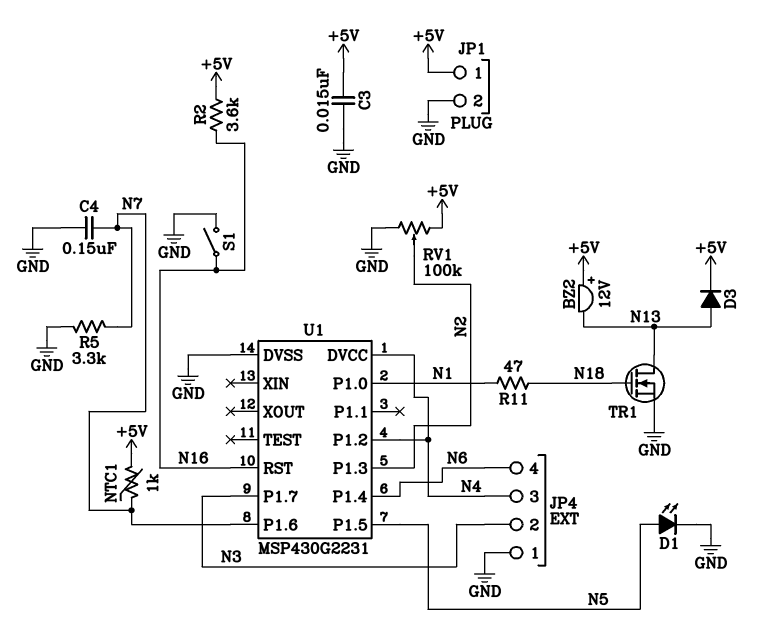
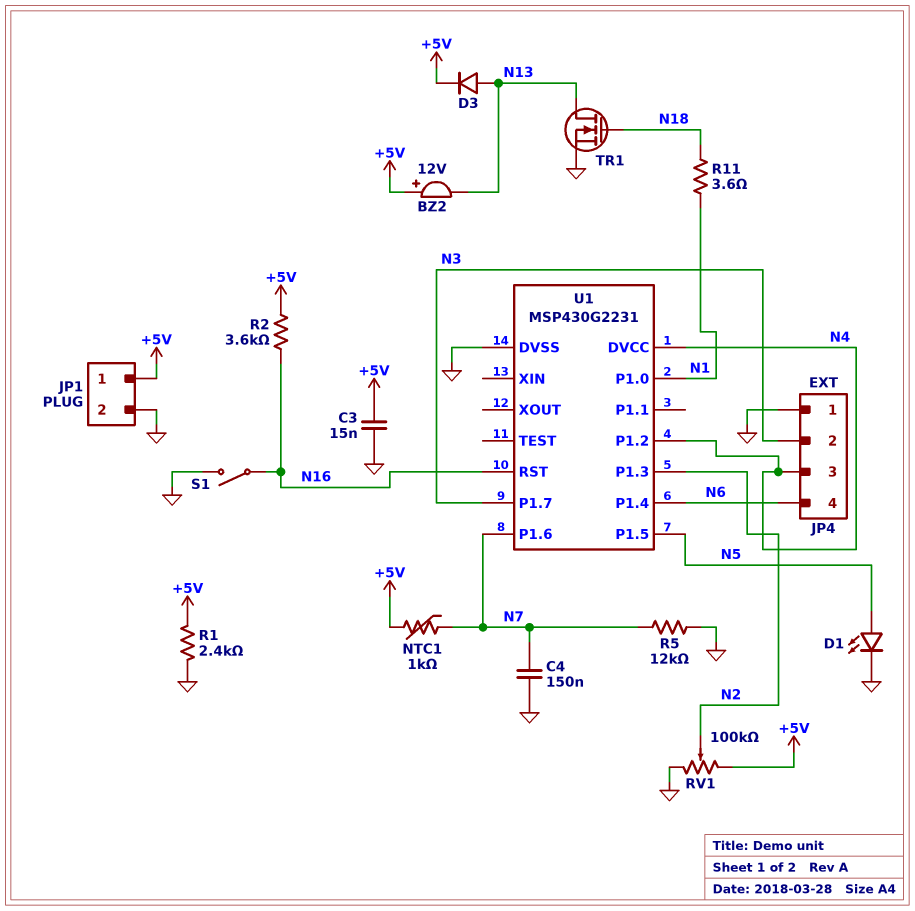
R1: none -> 2.4k (+5V, GND)
R5: 3.3k (GND, N7) -> 12k (GND, N7)
R11: 47 (N1, N18) -> 3.6 (N1, N18)

